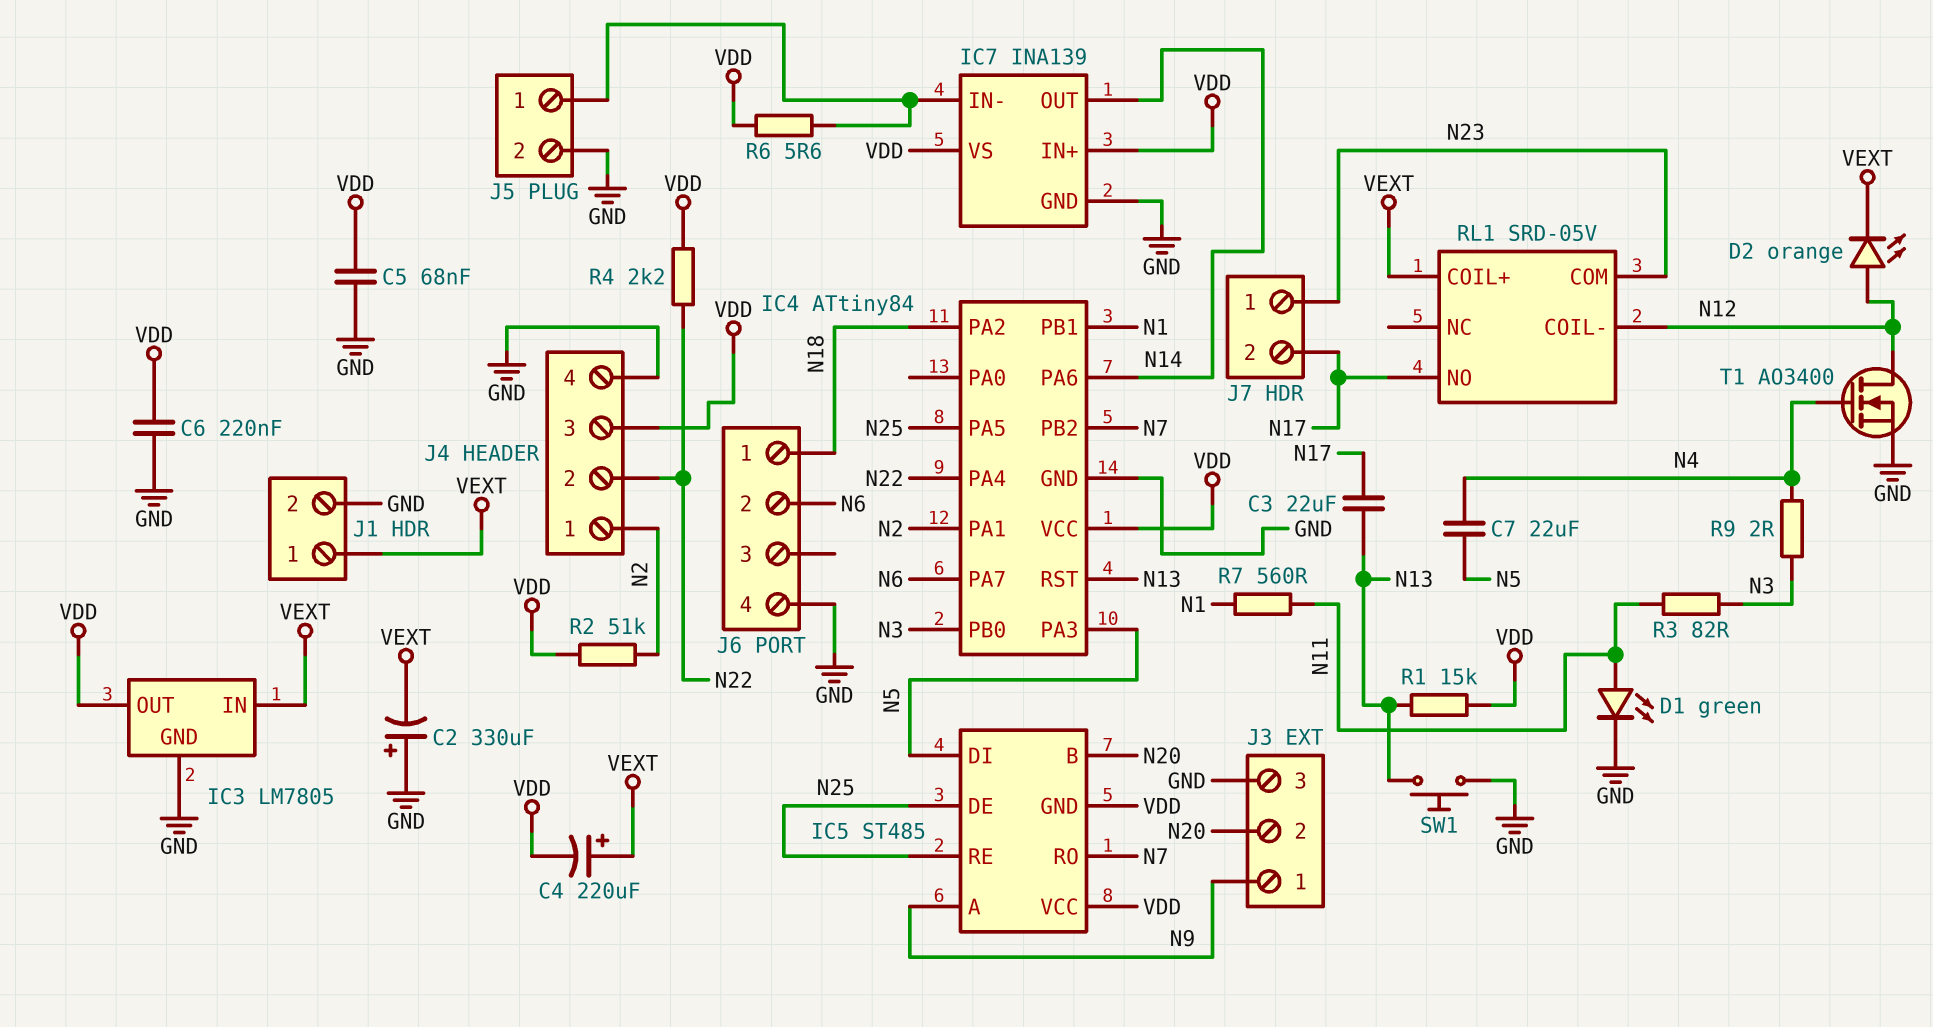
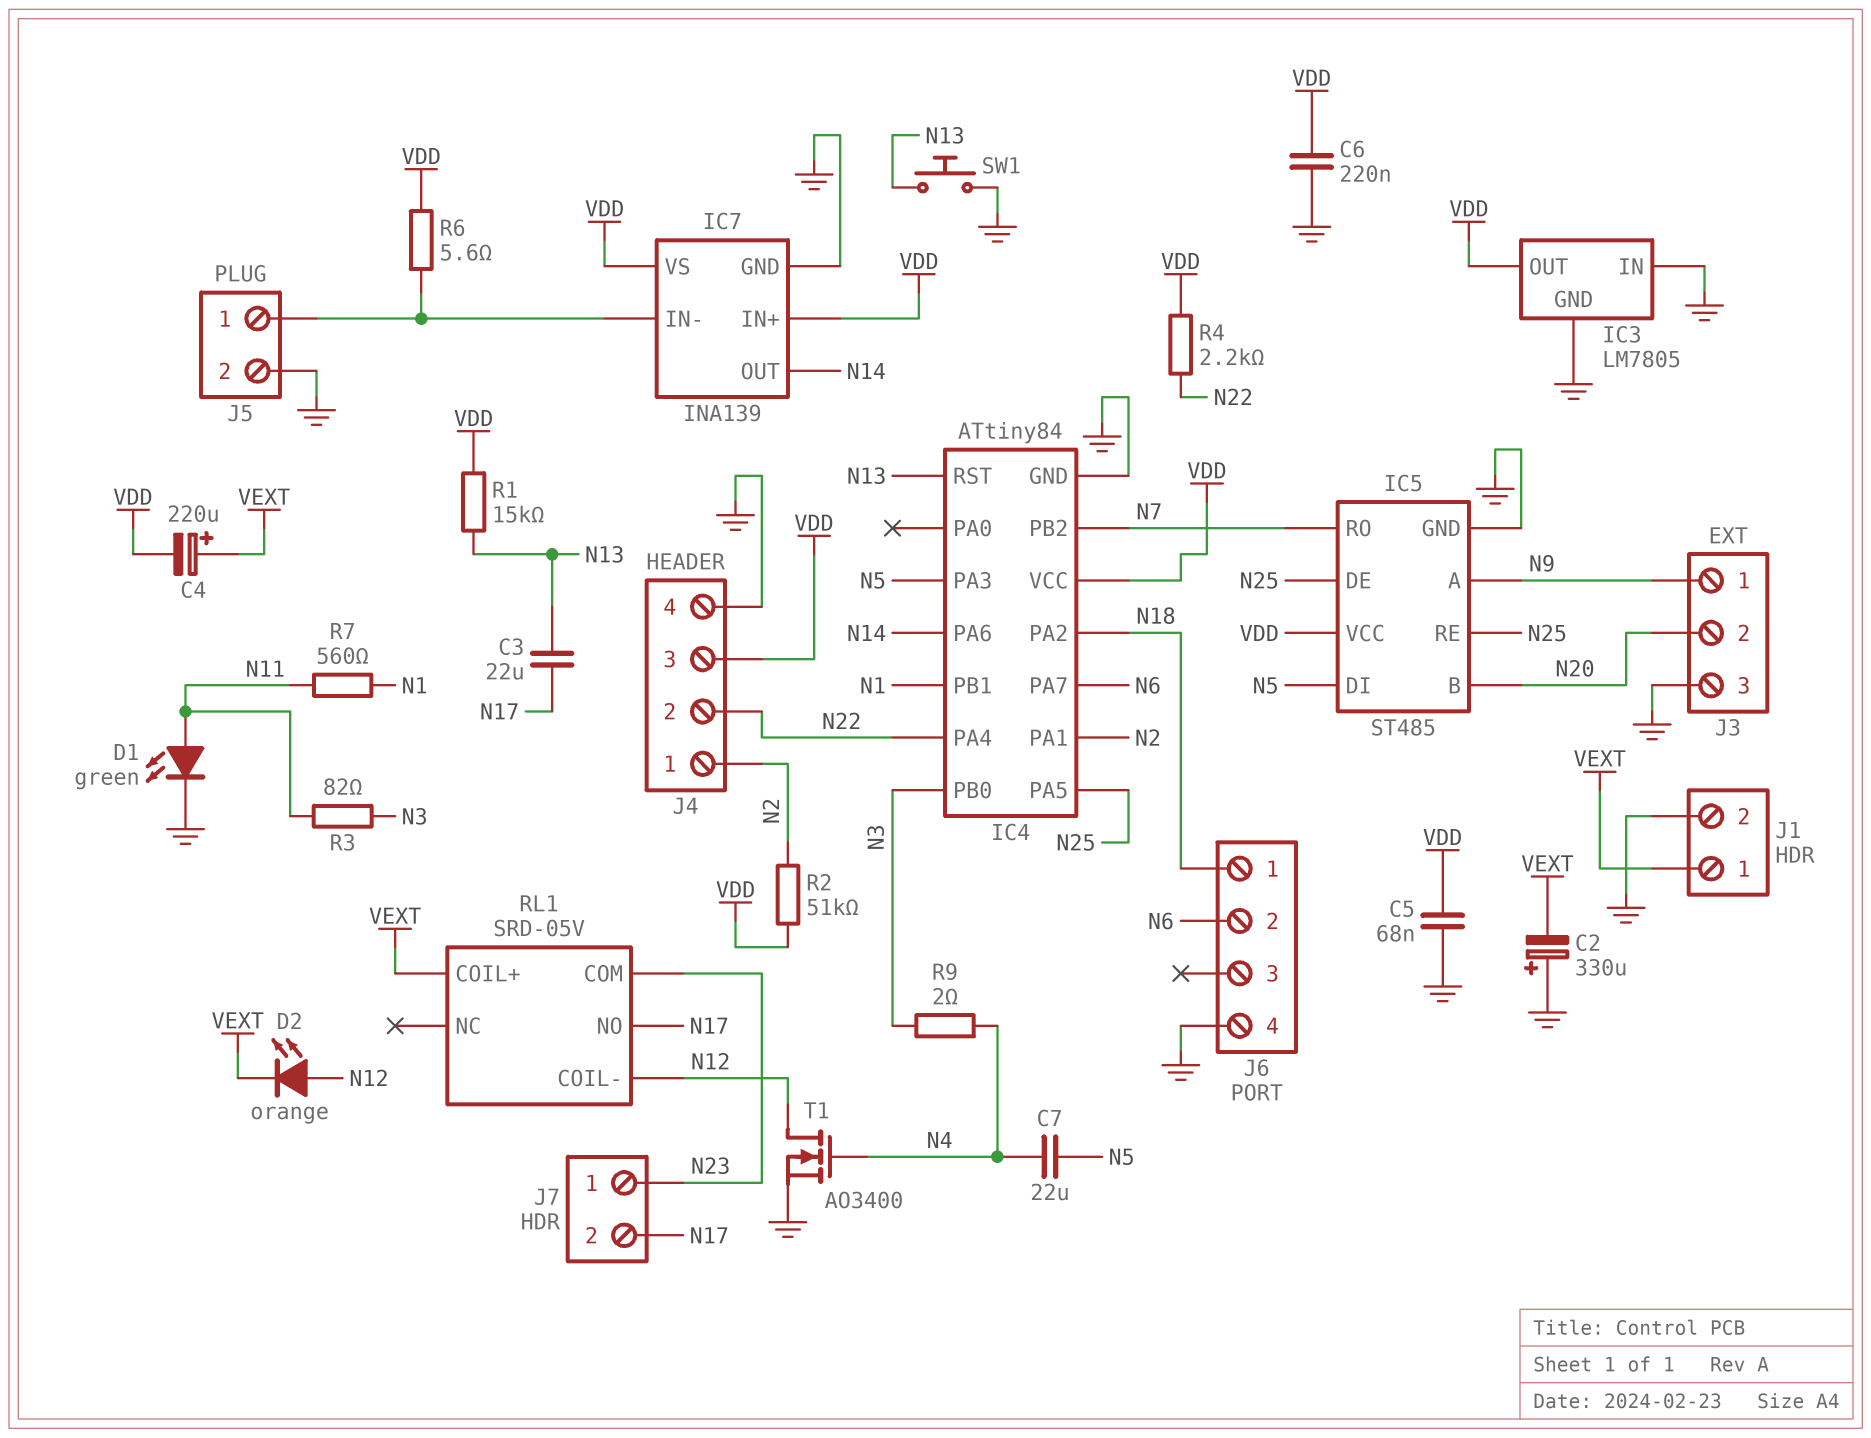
IC3 pin IN: VEXT -> GND
IC5 pin GND: VDD -> GND

